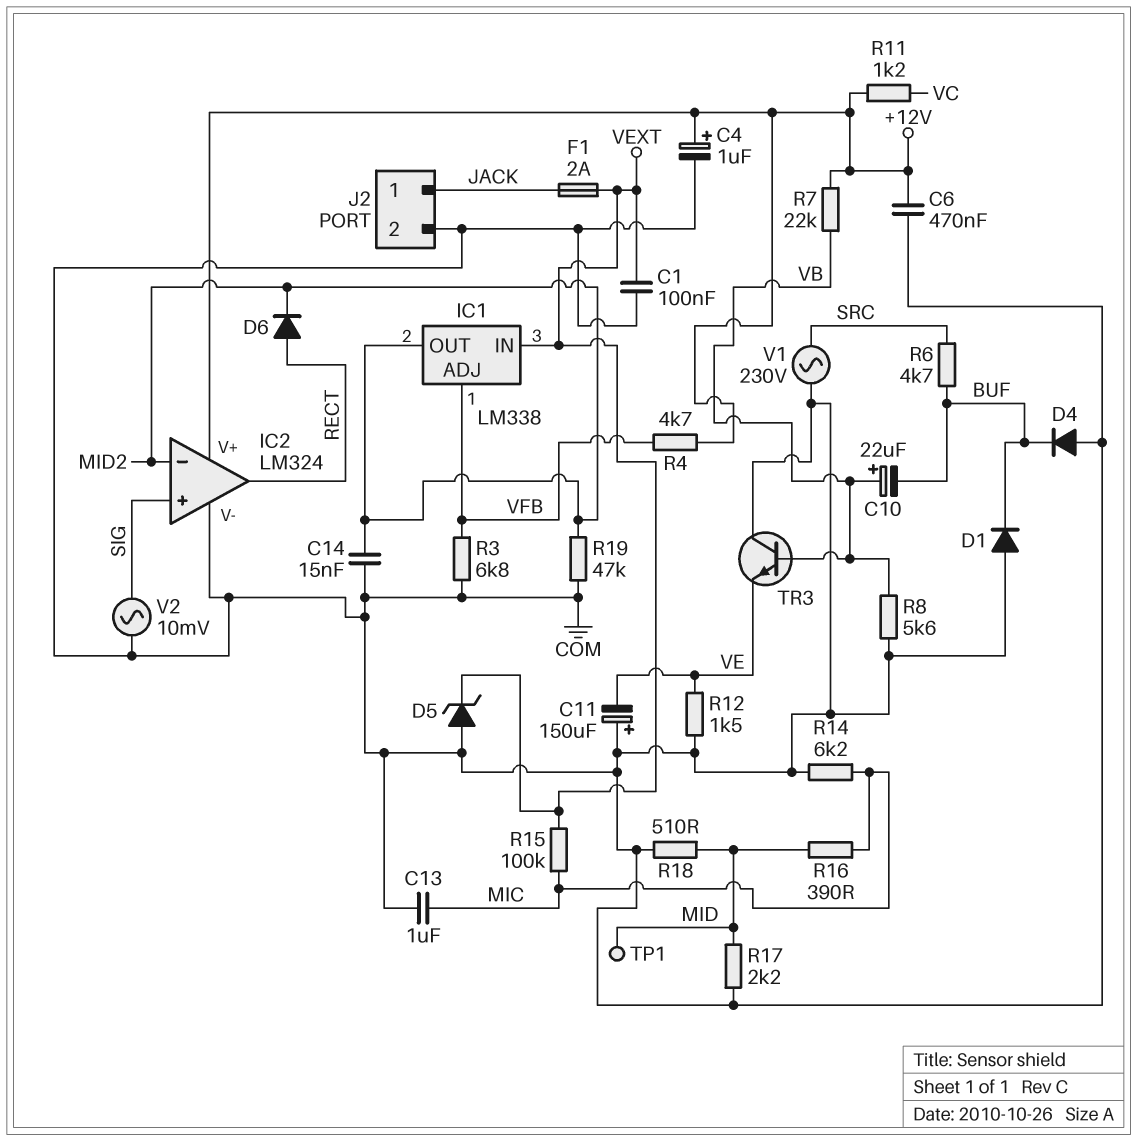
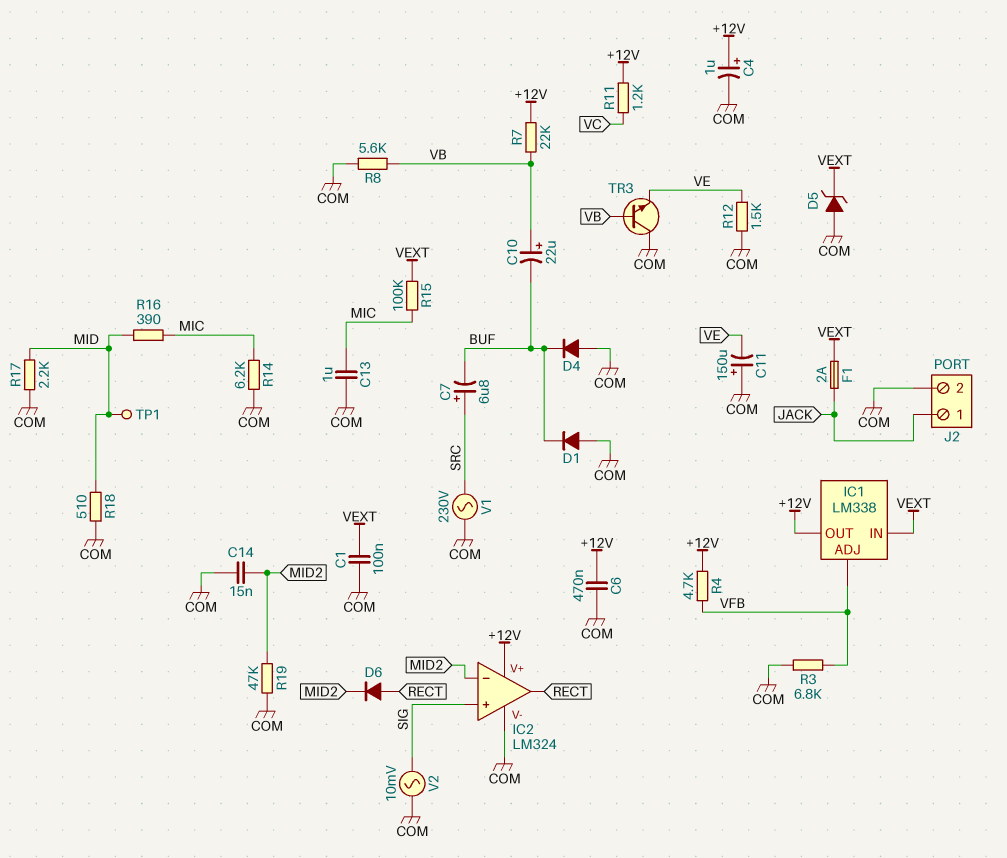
C7: none -> 6.8uF (plus SRC, minus BUF)
IC1 pin OUT: MID2 -> +12V
R6: 4.7k (BUF, SRC) -> none

